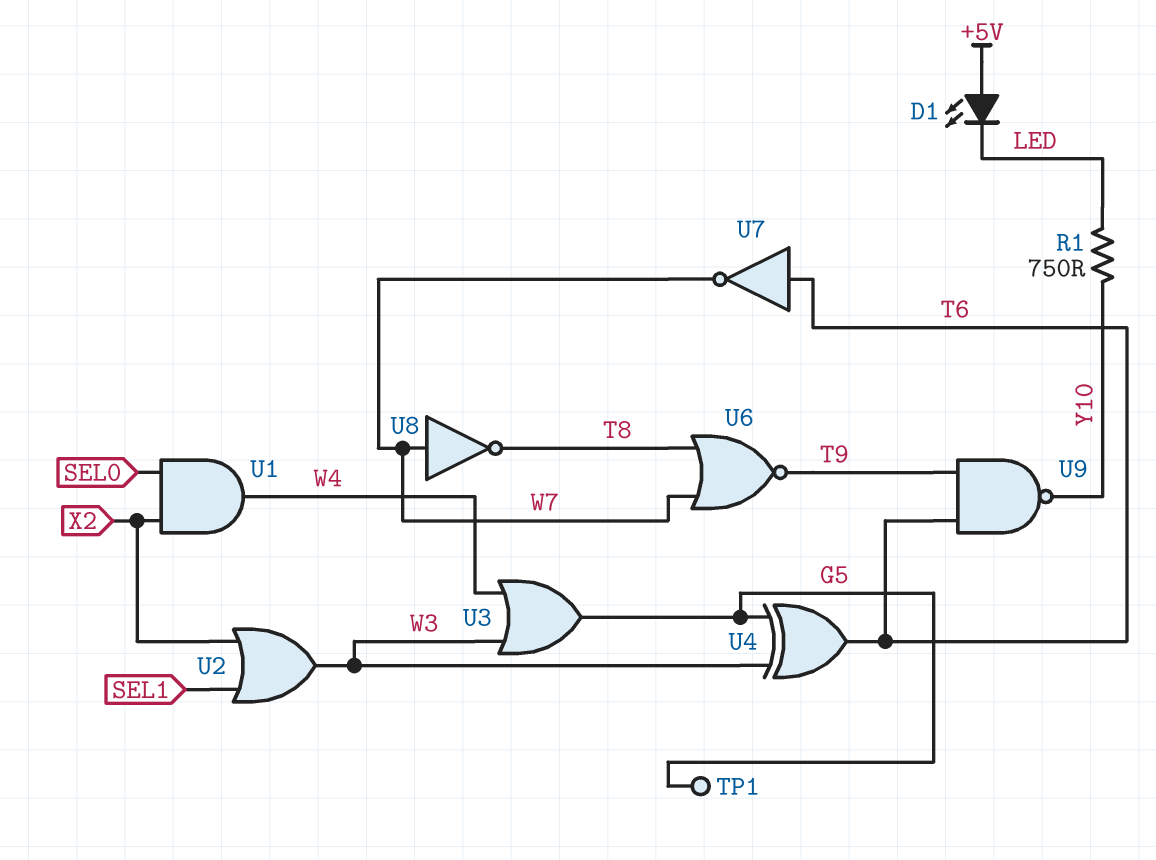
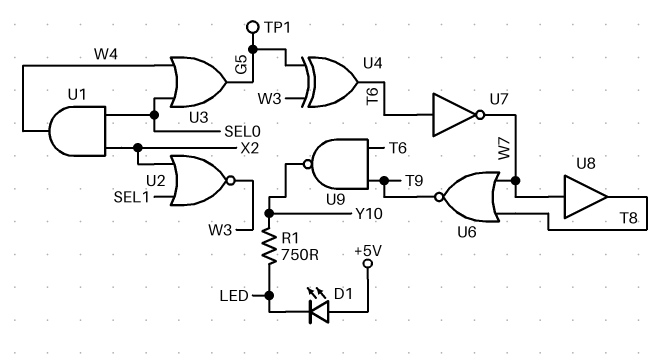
U2: OR (in SEL1, in X2, out W3) -> NOR (in SEL1, in X2, out W3)
U3: OR (in W3, in W4, out G5) -> OR (in SEL0, in W4, out G5)
U8: NOT (in W7, out T8) -> buffer (in W7, out T8)

